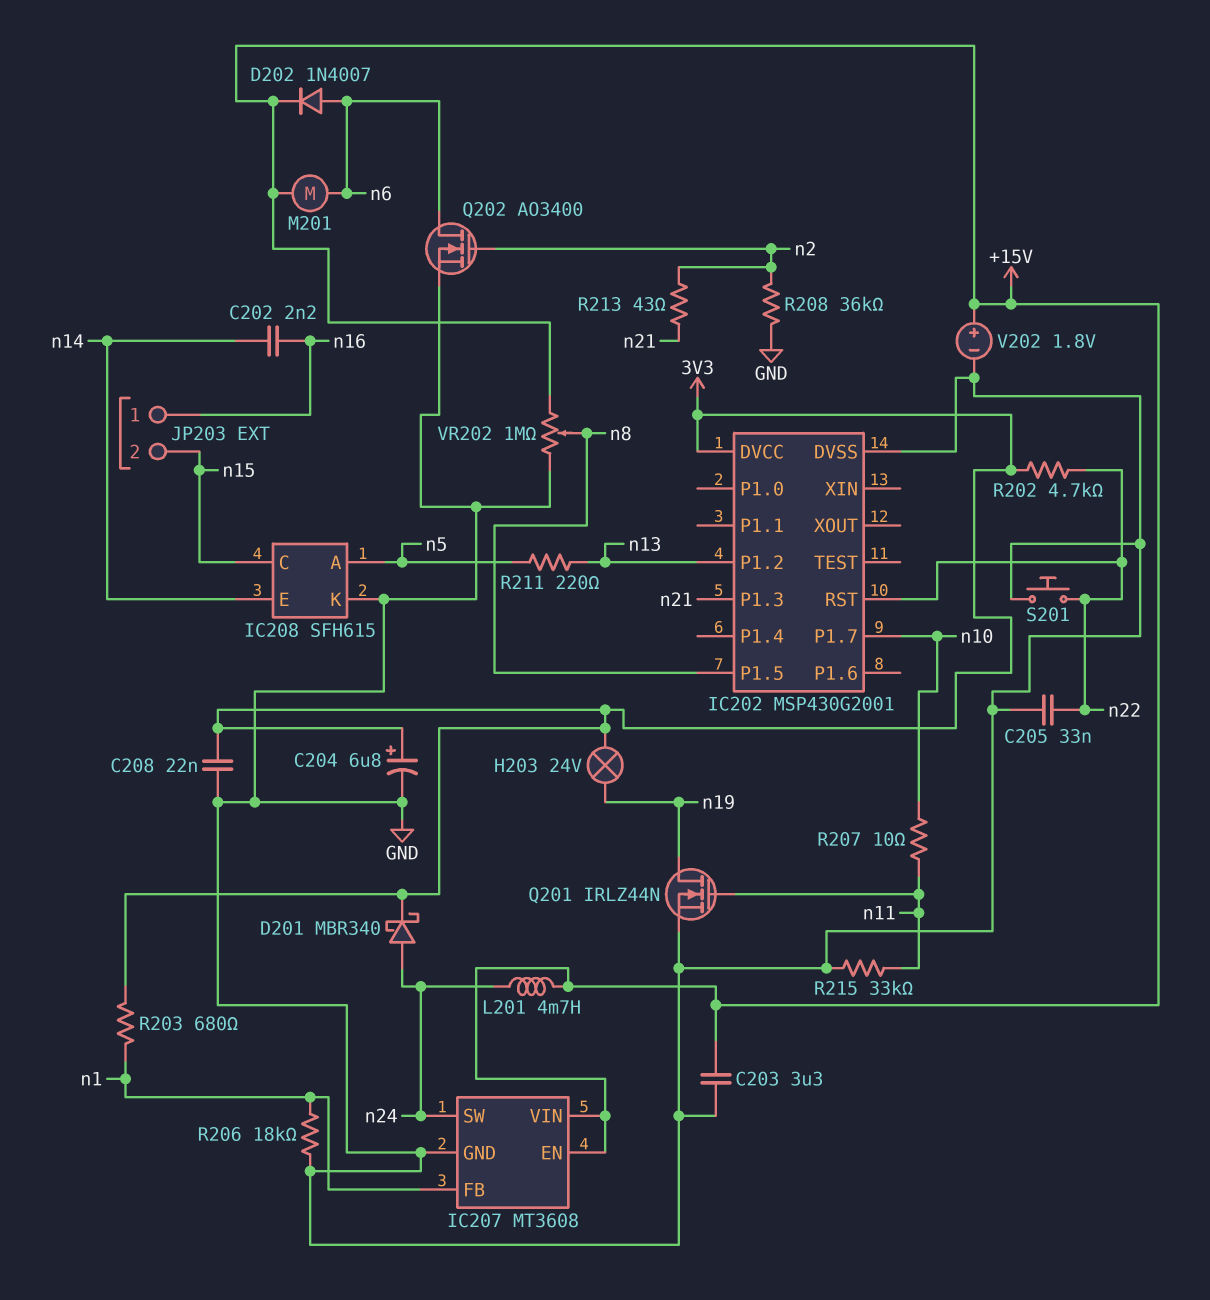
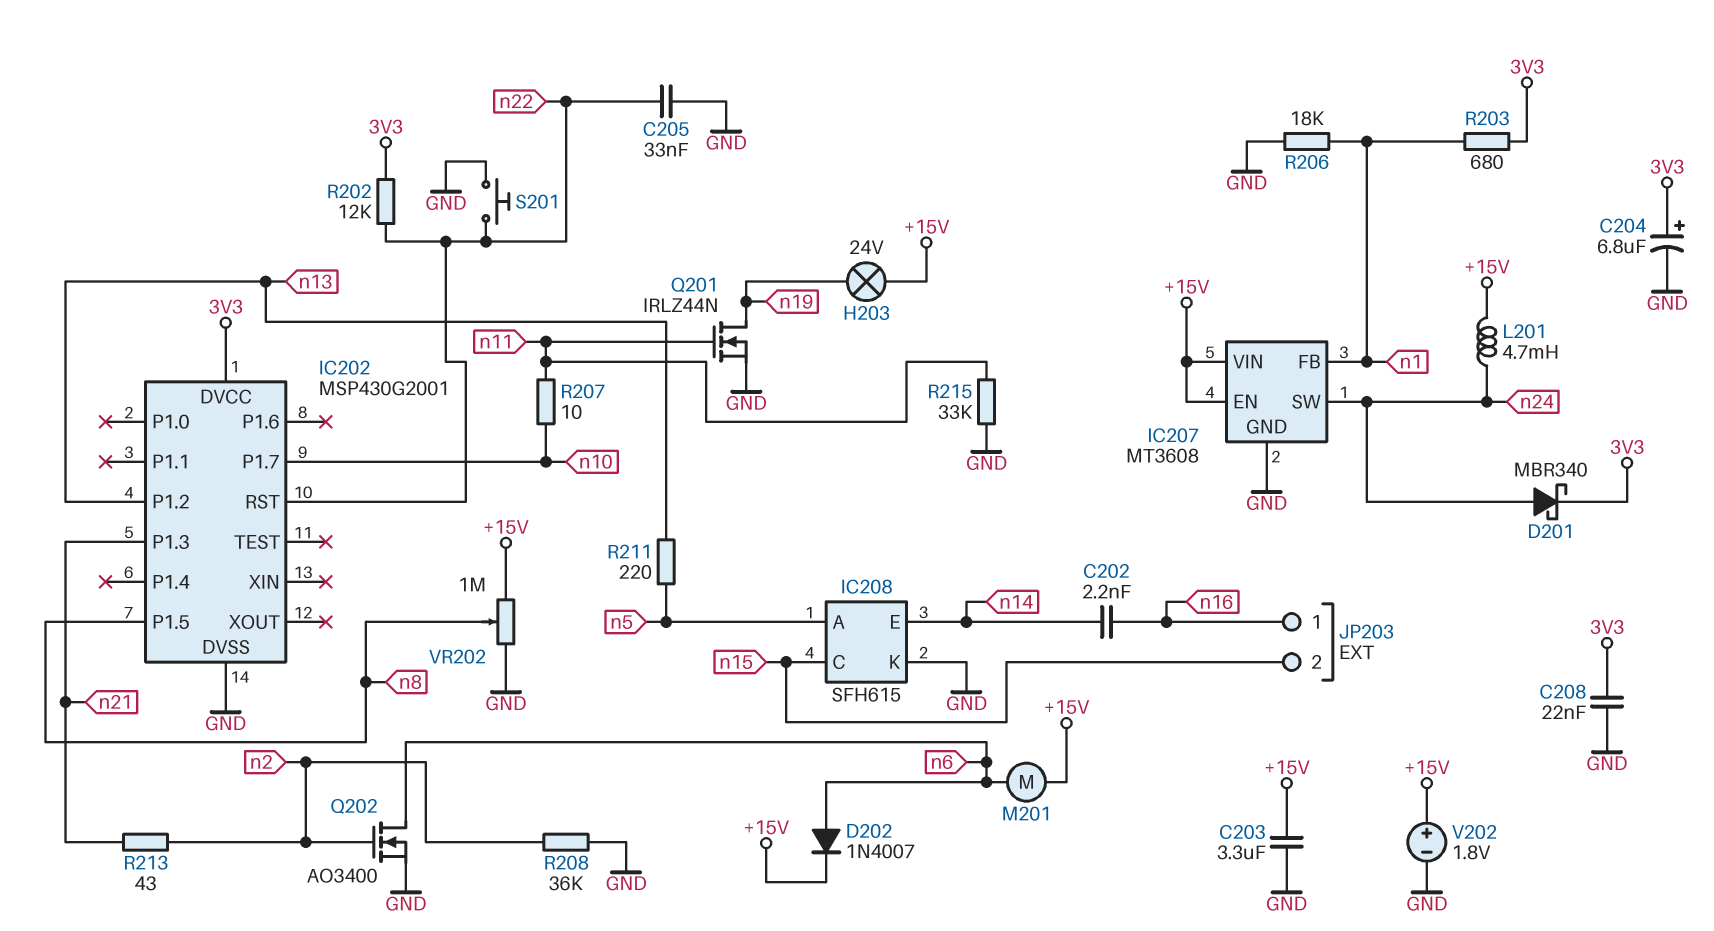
H203: lamp 24V (3V3, n19) -> lamp 24V (+15V, n19)
R202: 4.7k (3V3, n22) -> 12k (3V3, n22)

